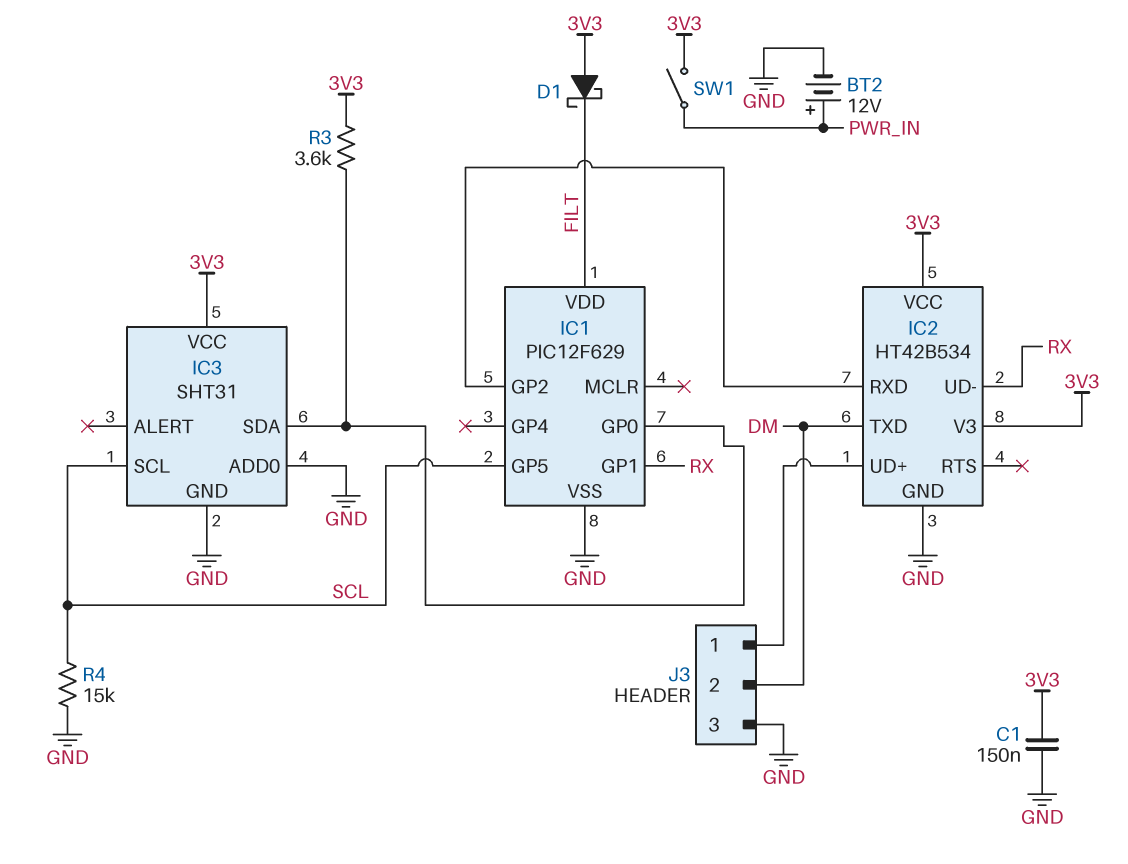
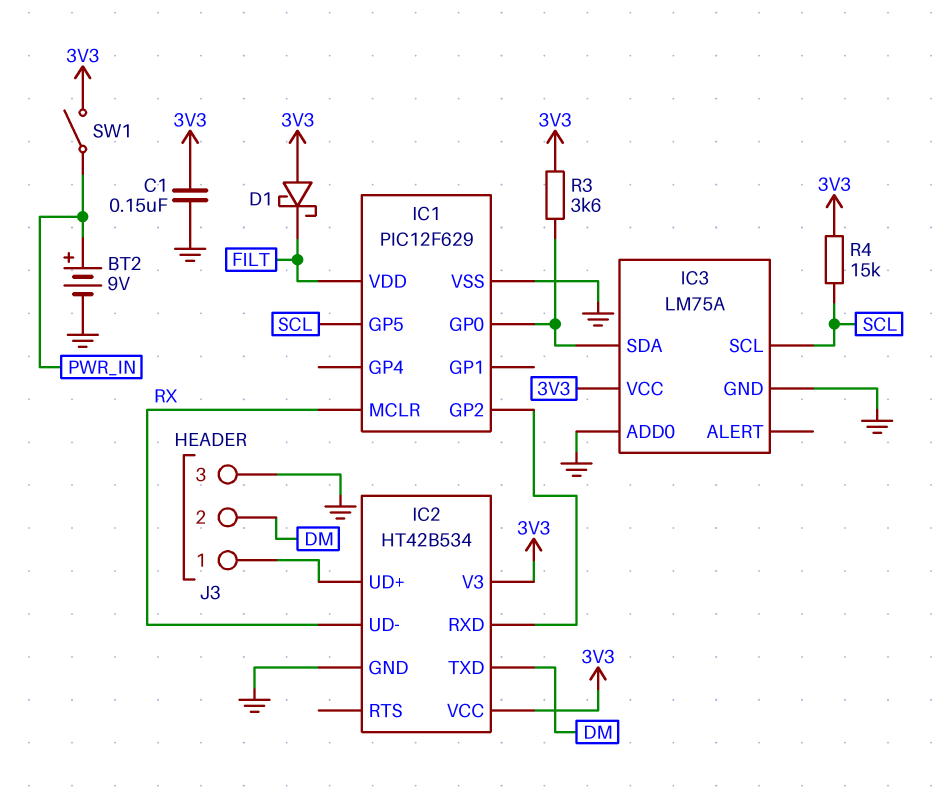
BT2: 12V (plus PWR_IN, minus GND) -> 9V (plus PWR_IN, minus GND)
IC1 pin GP1: RX -> none
IC1 pin MCLR: none -> RX
IC3: SHT31 -> LM75A
R4: 15k (GND, SCL) -> 15k (3V3, SCL)

